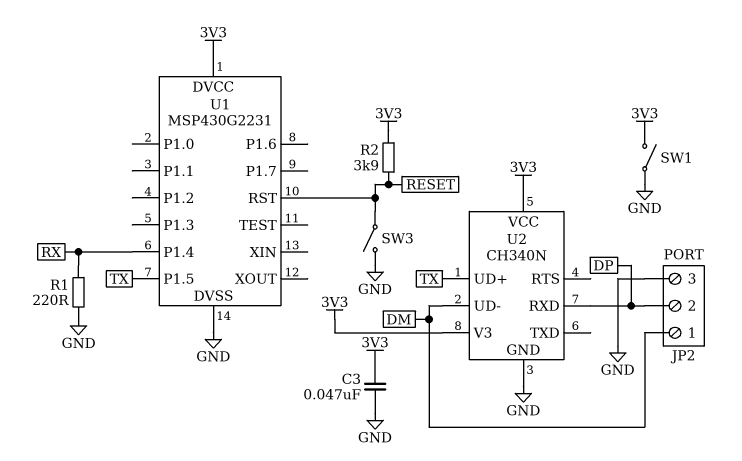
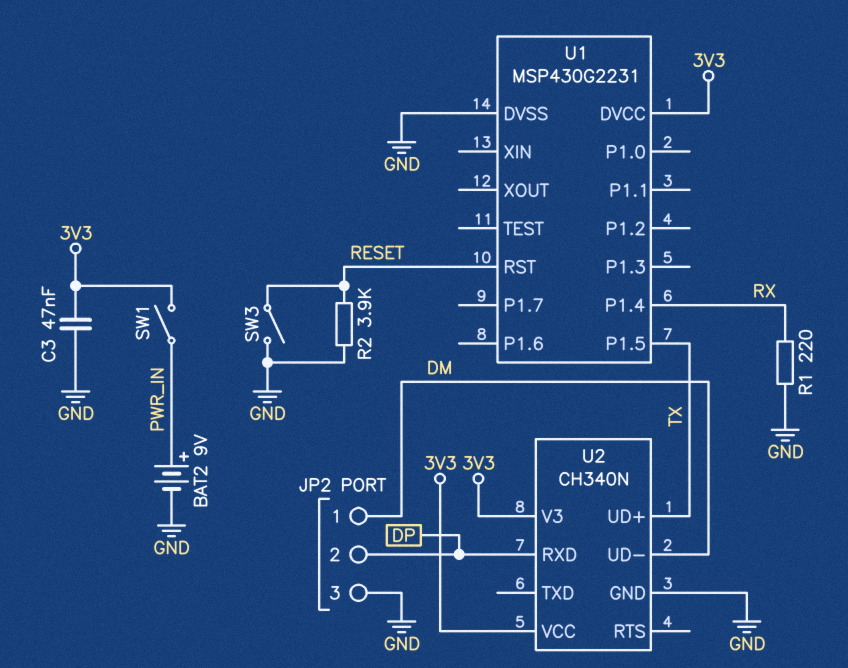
BAT2: none -> 9V (plus PWR_IN, minus GND)
R2: 3.9k (3V3, RESET) -> 3.9k (GND, RESET)
SW1: switch (3V3, GND) -> switch (3V3, PWR_IN)

